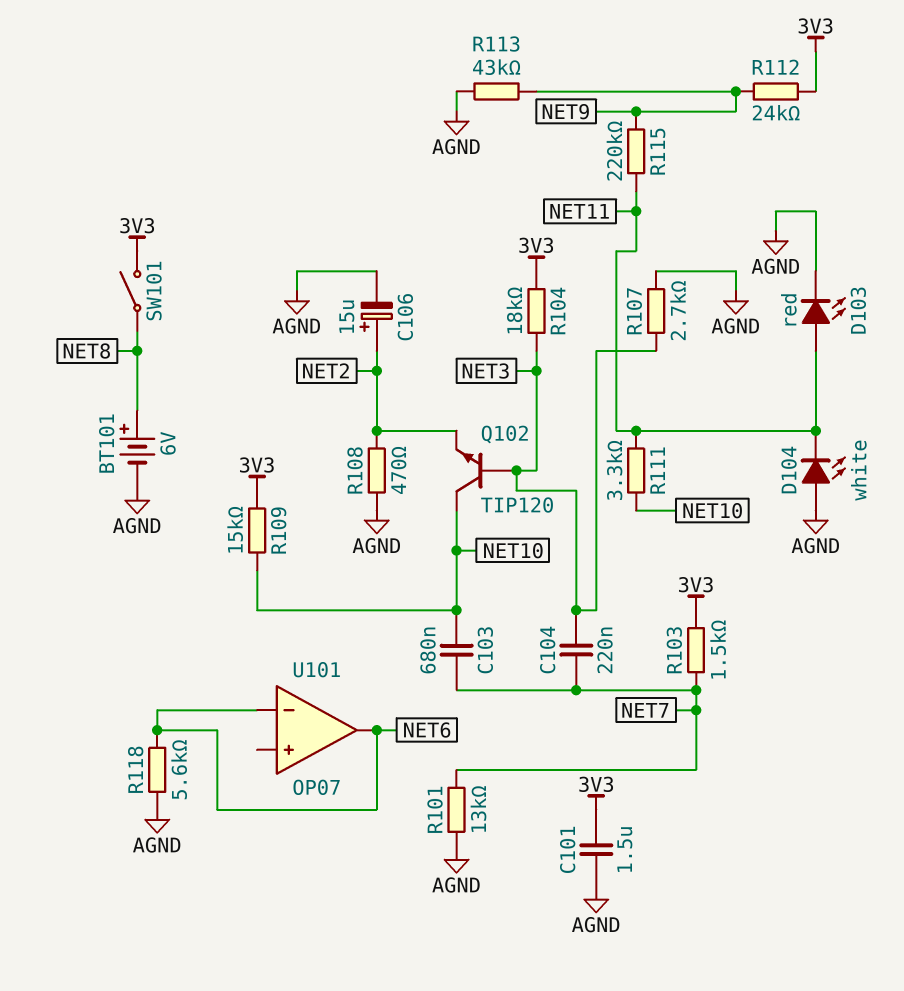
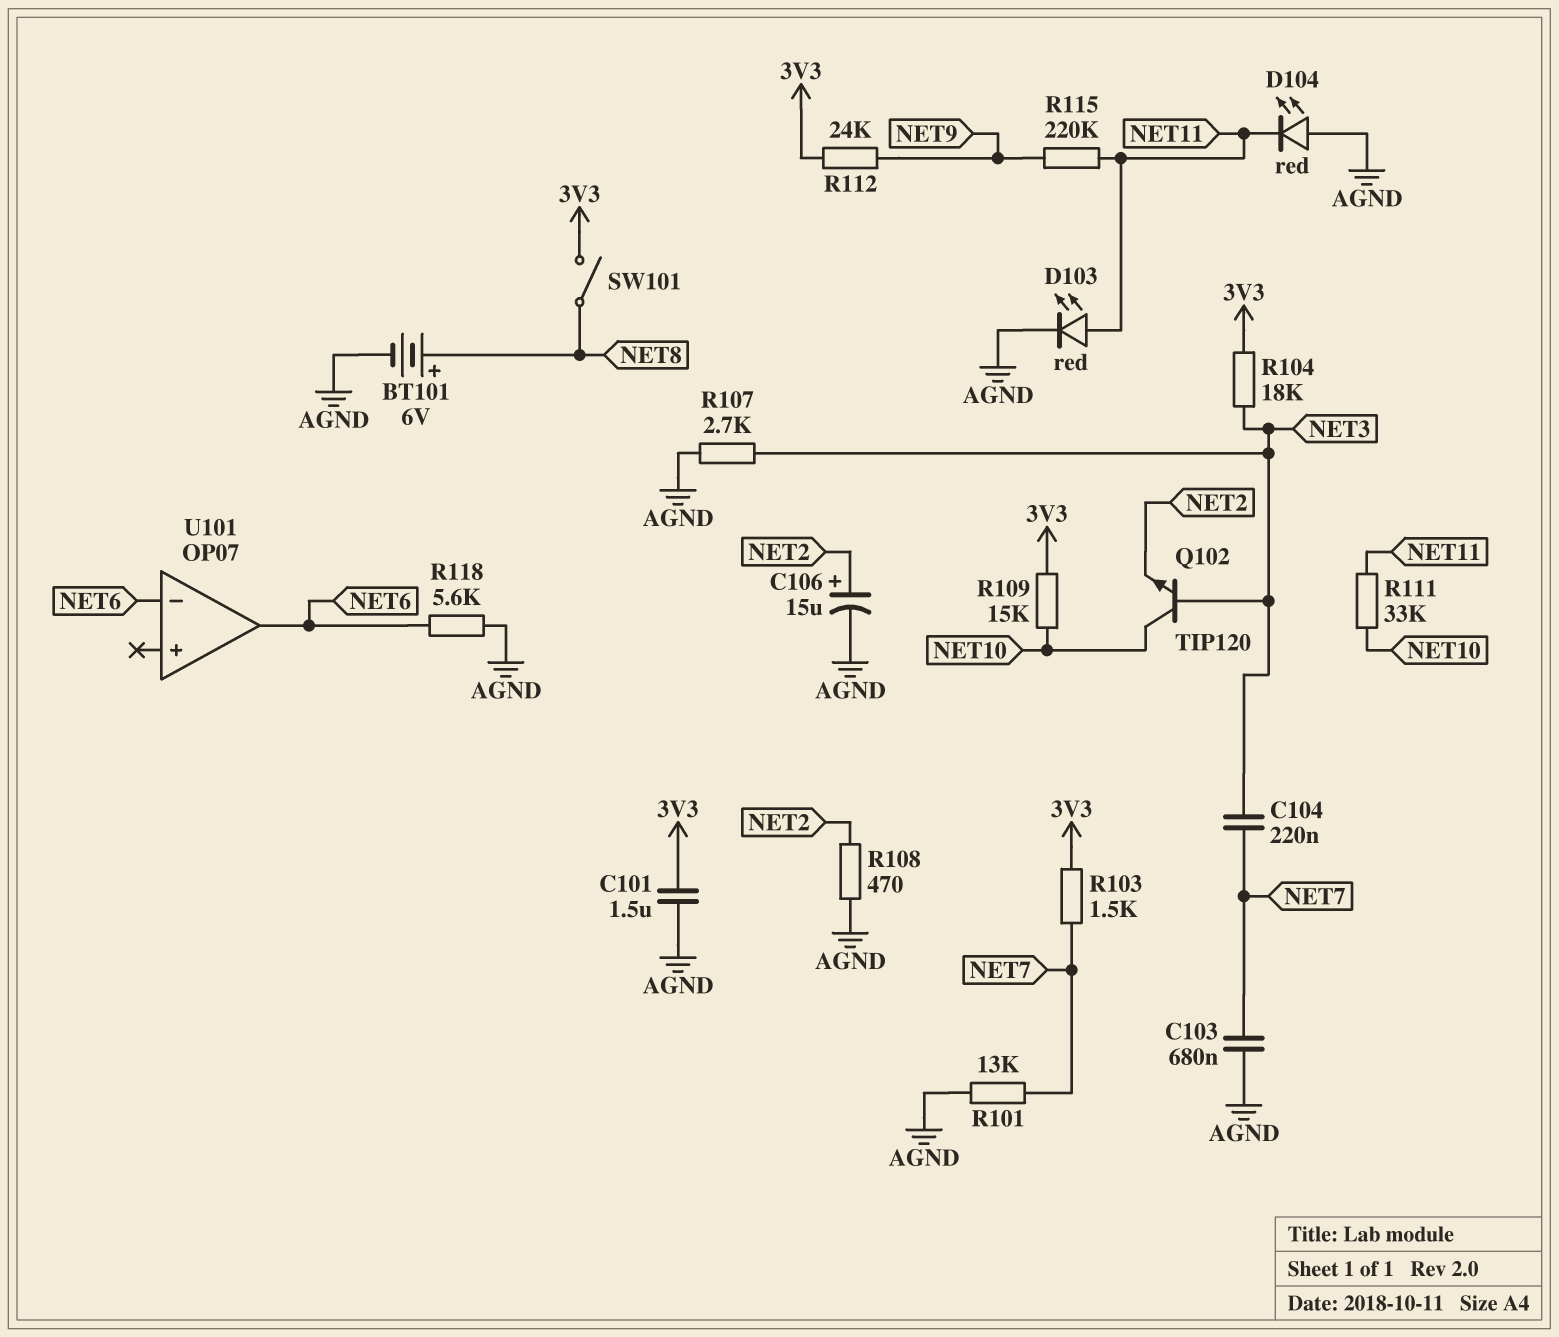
C103: 680nF (NET7, NET10) -> 680nF (AGND, NET7)
D104: LED white (A AGND, K NET11) -> LED red (A AGND, K NET11)
R111: 3.3k (NET10, NET11) -> 33k (NET10, NET11)
R113: 43k (AGND, NET9) -> none

